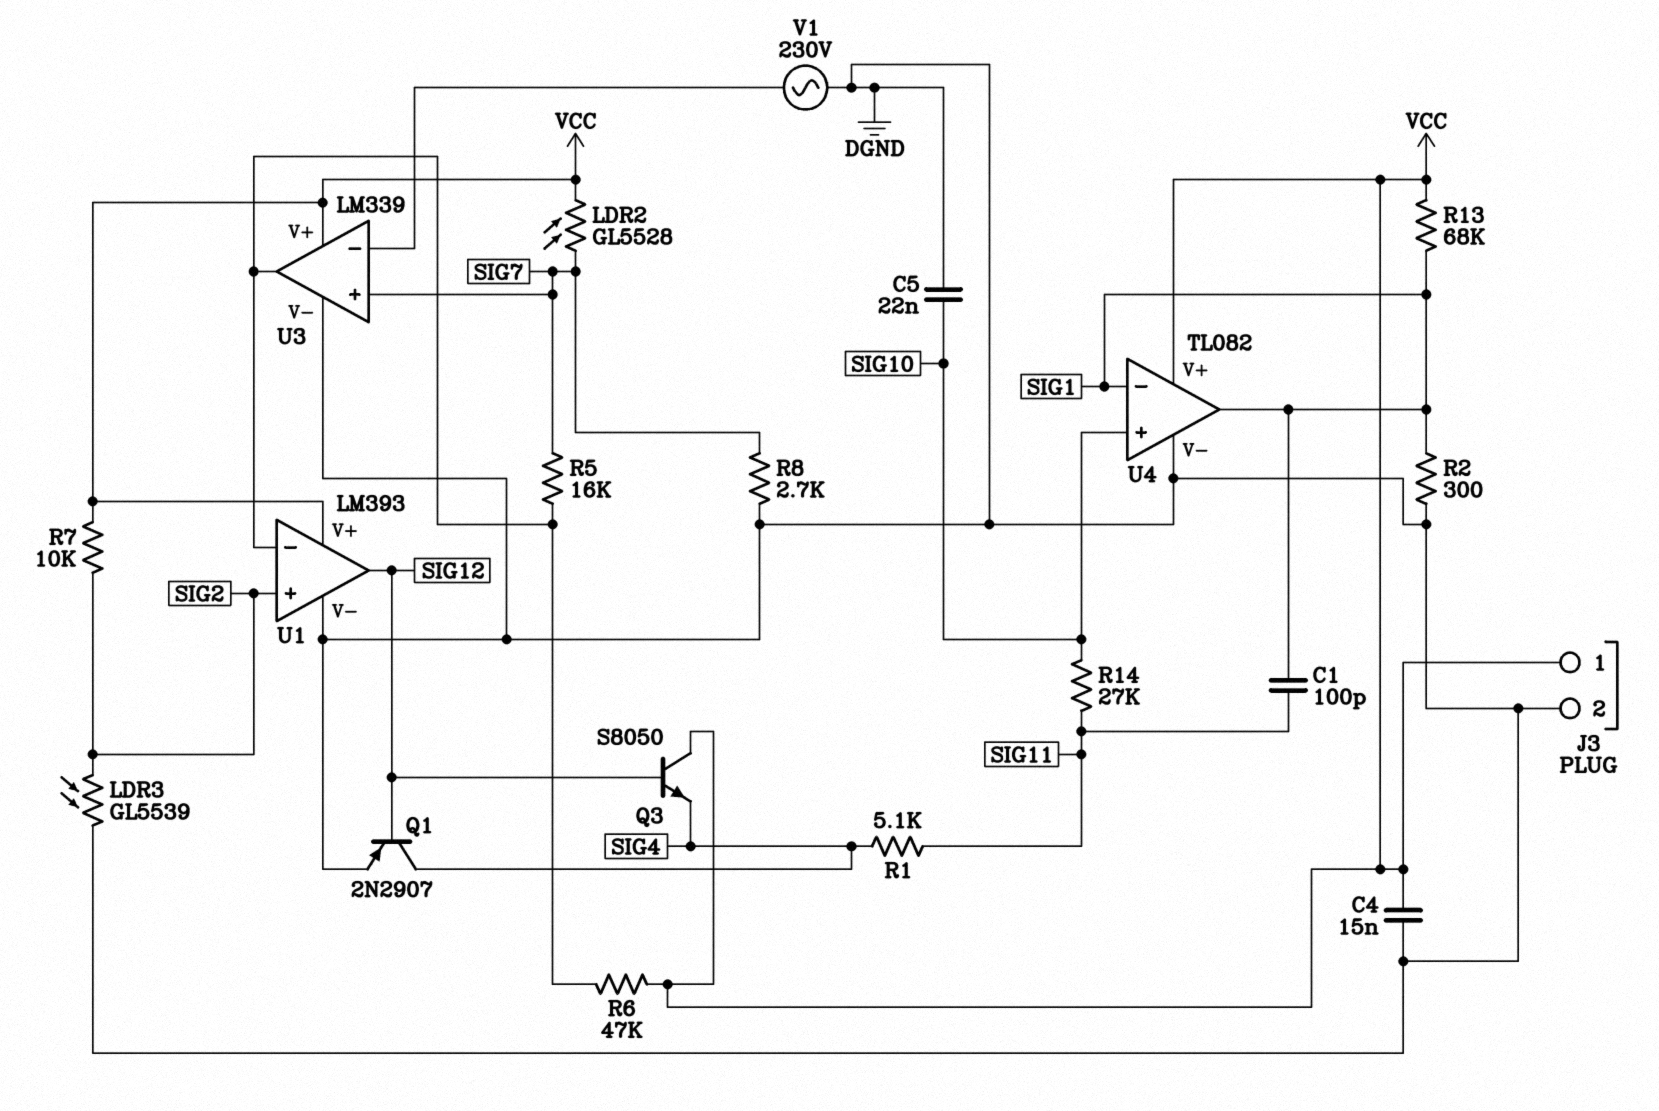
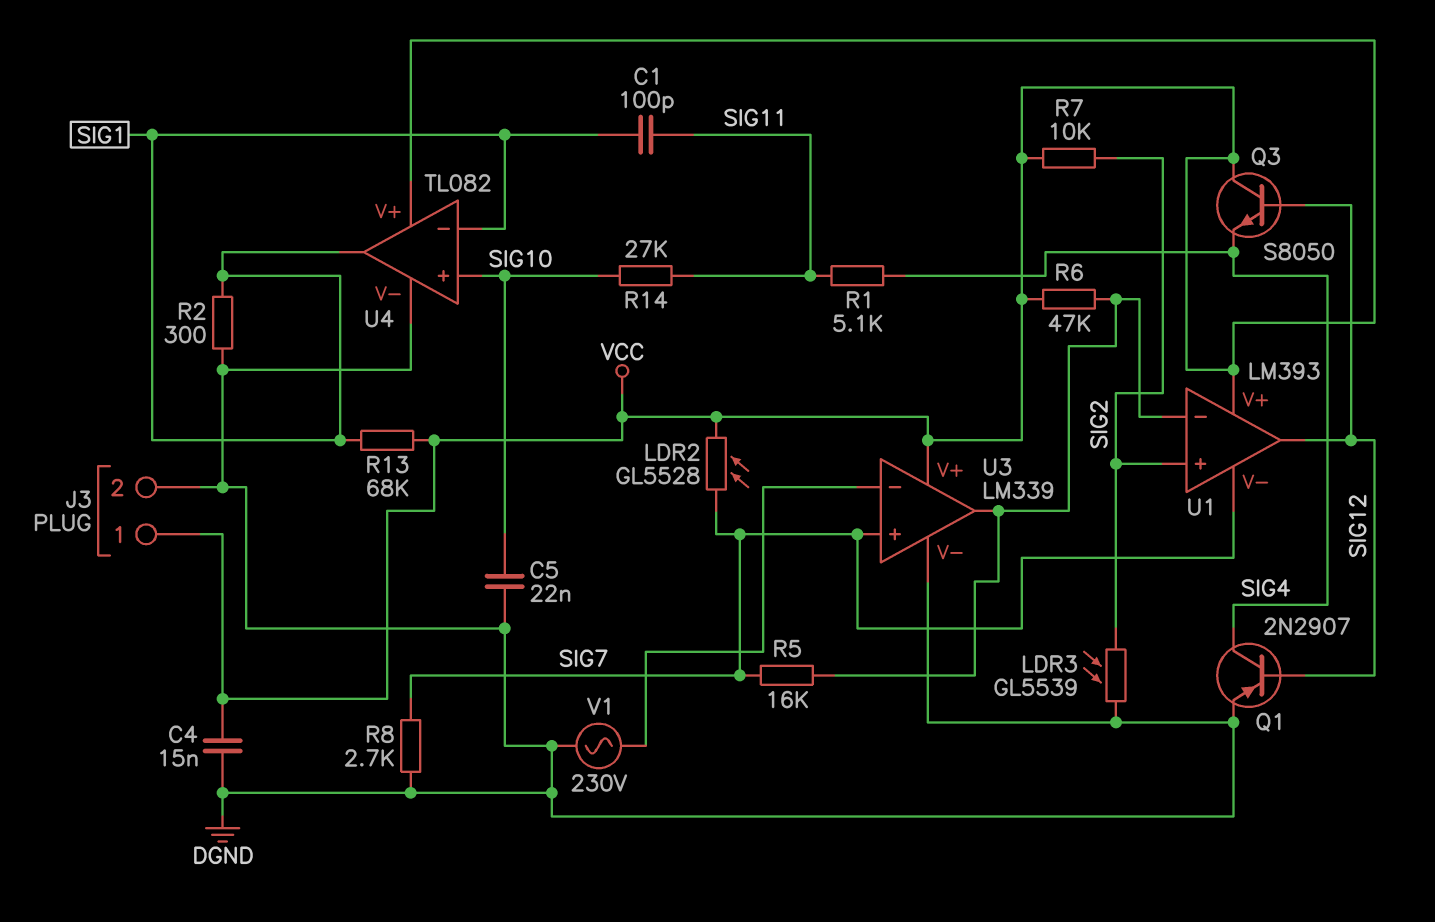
U1 pin V-: DGND -> SIG7

